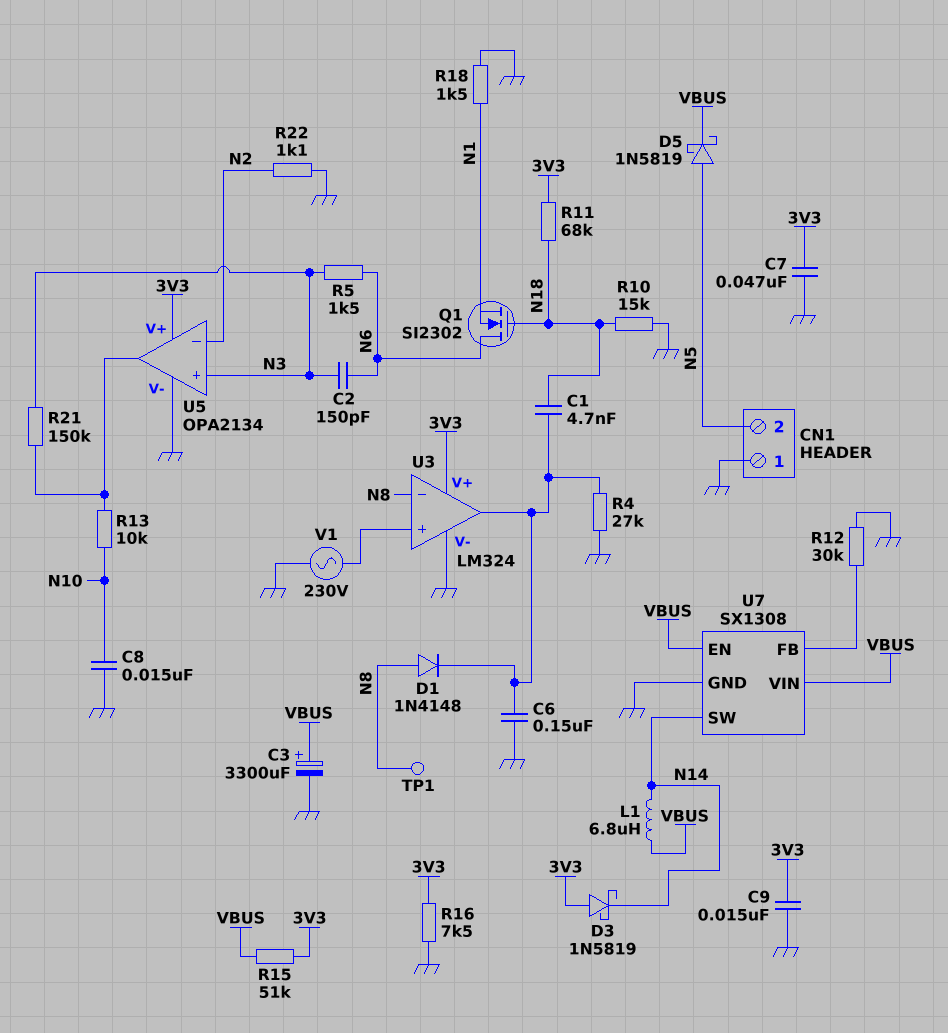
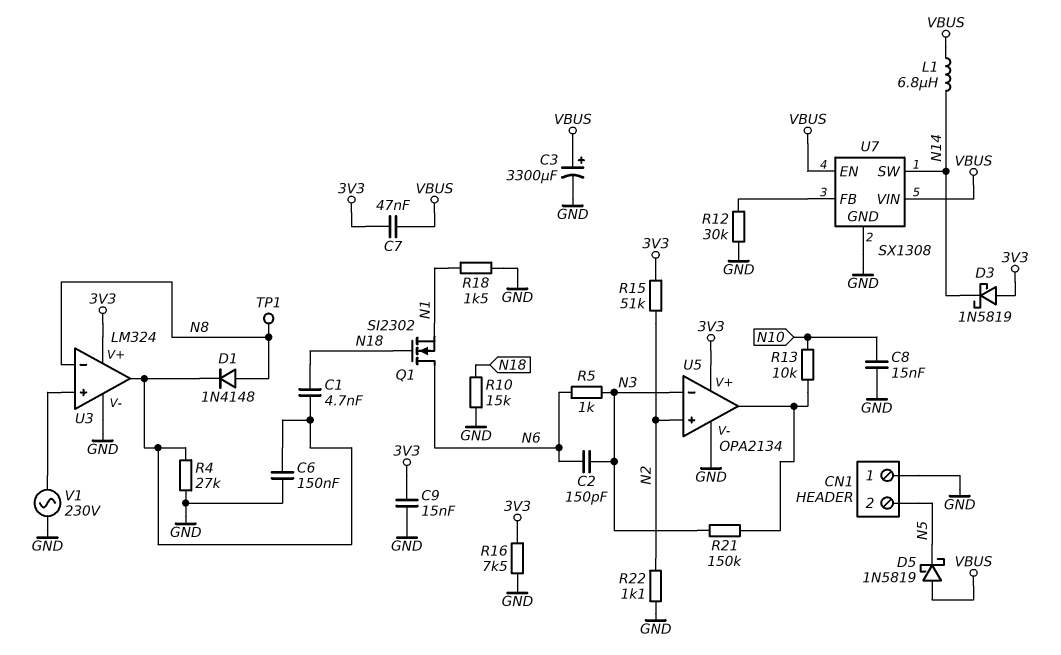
C7: 47nF (3V3, GND) -> 47nF (3V3, VBUS)
D5: schottky 1N5819 (A N5, K VBUS) -> schottky 1N5819 (A VBUS, K N5)
R5: 1.5k (N3, N6) -> 1k (N3, N6)
R11: 68k (3V3, N18) -> none
R15: 51k (3V3, VBUS) -> 51k (3V3, N2)
U5 pin in+: N3 -> N2
U5 pin in-: N2 -> N3

